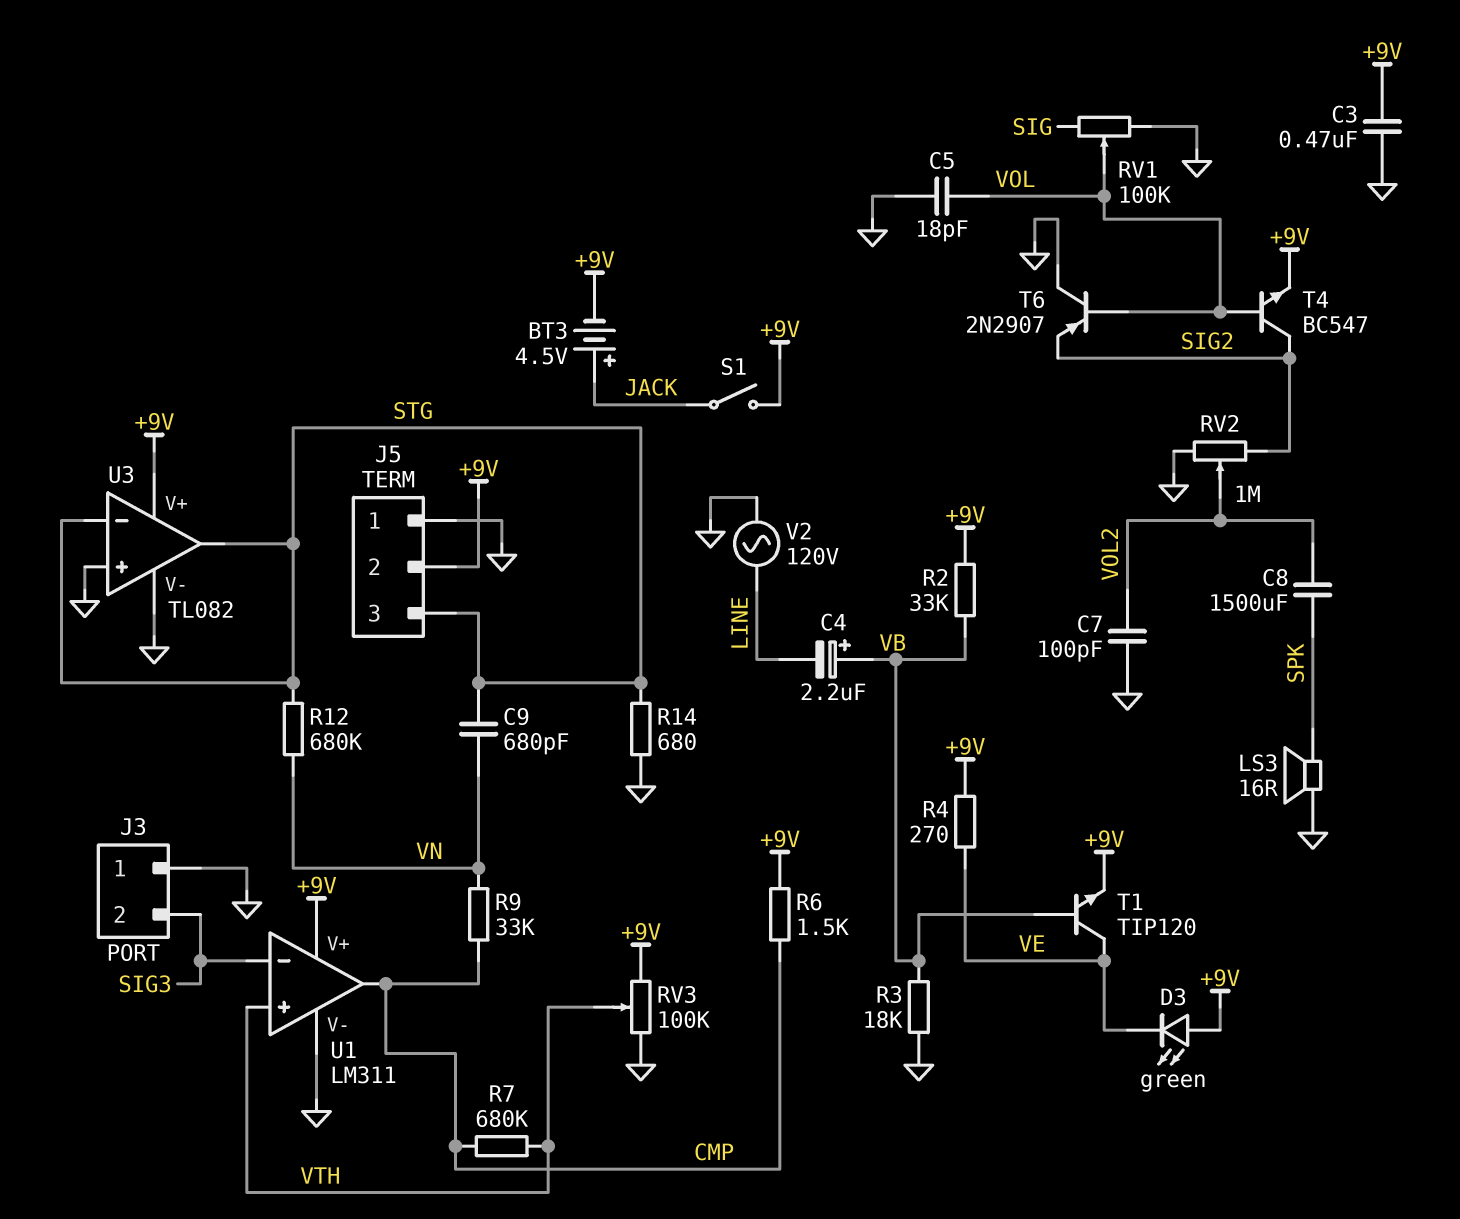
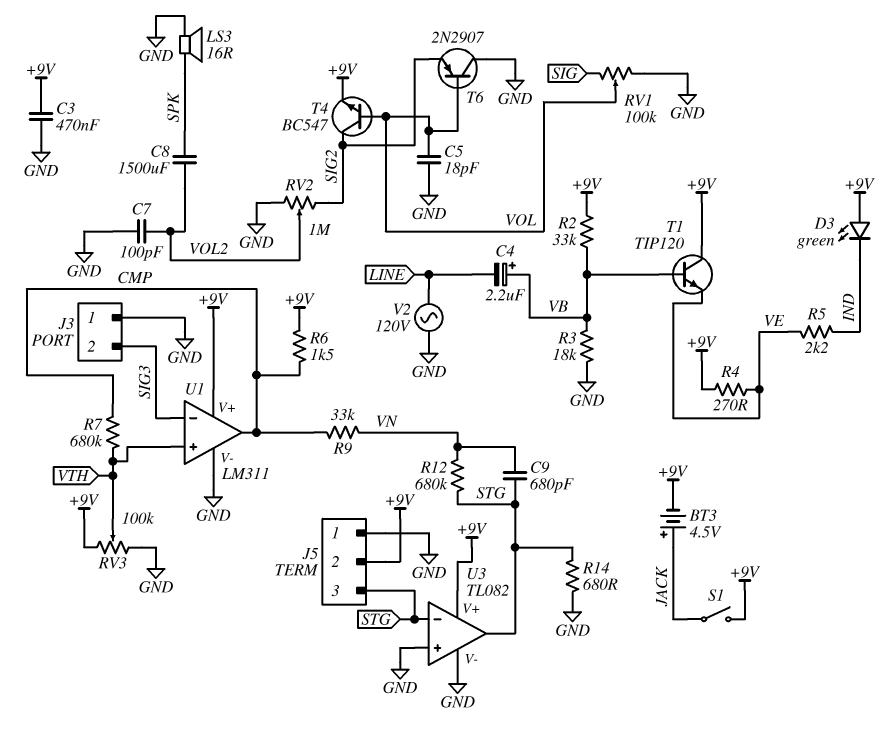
D3: LED green (A +9V, K VE) -> LED green (A +9V, K IND)
R5: none -> 2.2k (IND, VE)
T1: NPN TIP120 (B VB, C VE, E +9V) -> NPN TIP120 (B VB, C +9V, E VE)

